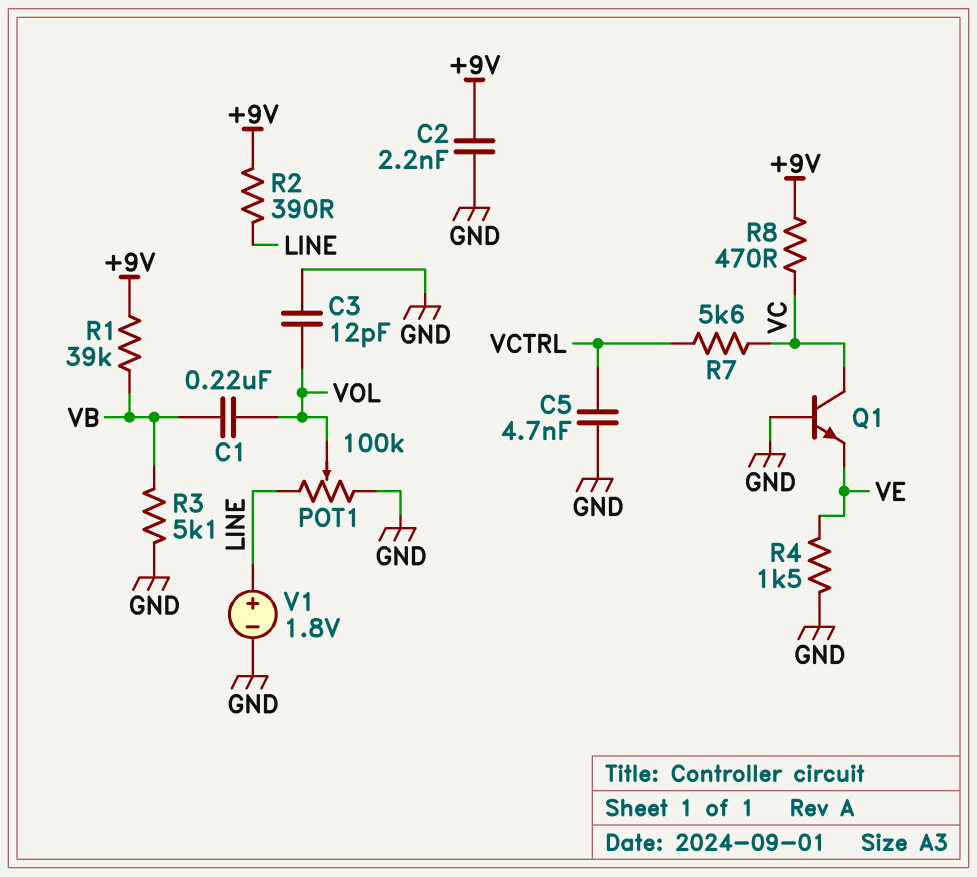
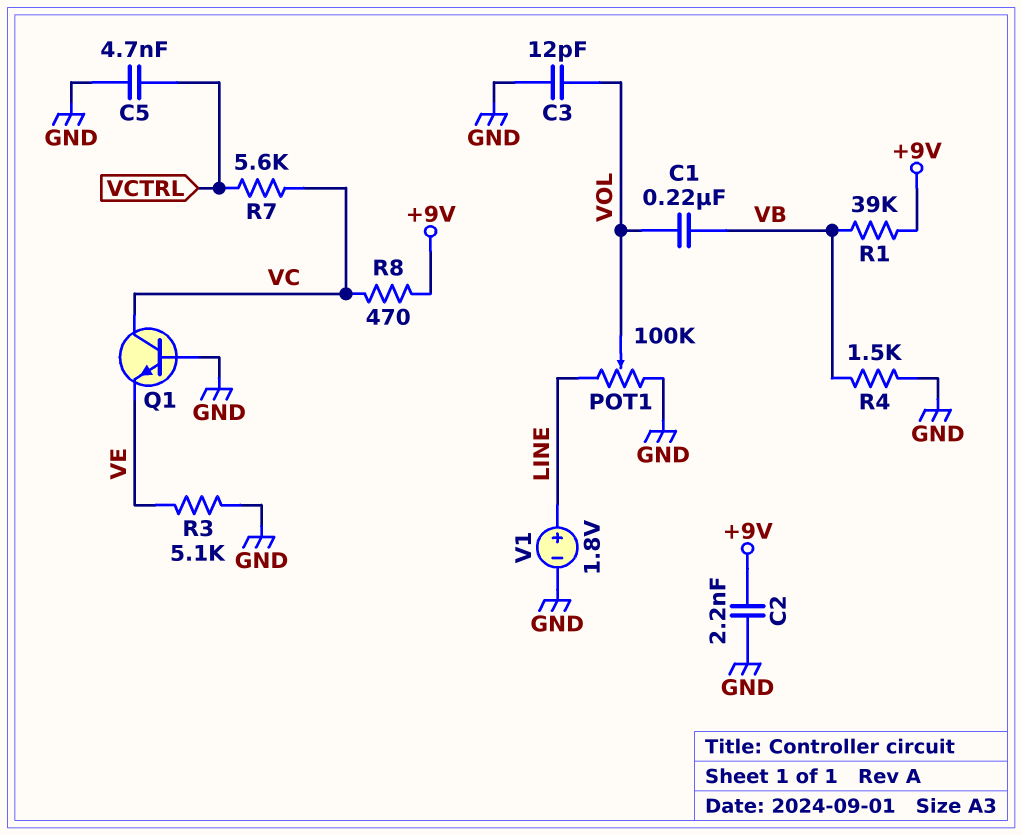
R2: 390 (+9V, LINE) -> none
R3: 5.1k (GND, VB) -> 5.1k (GND, VE)
R4: 1.5k (GND, VE) -> 1.5k (GND, VB)

